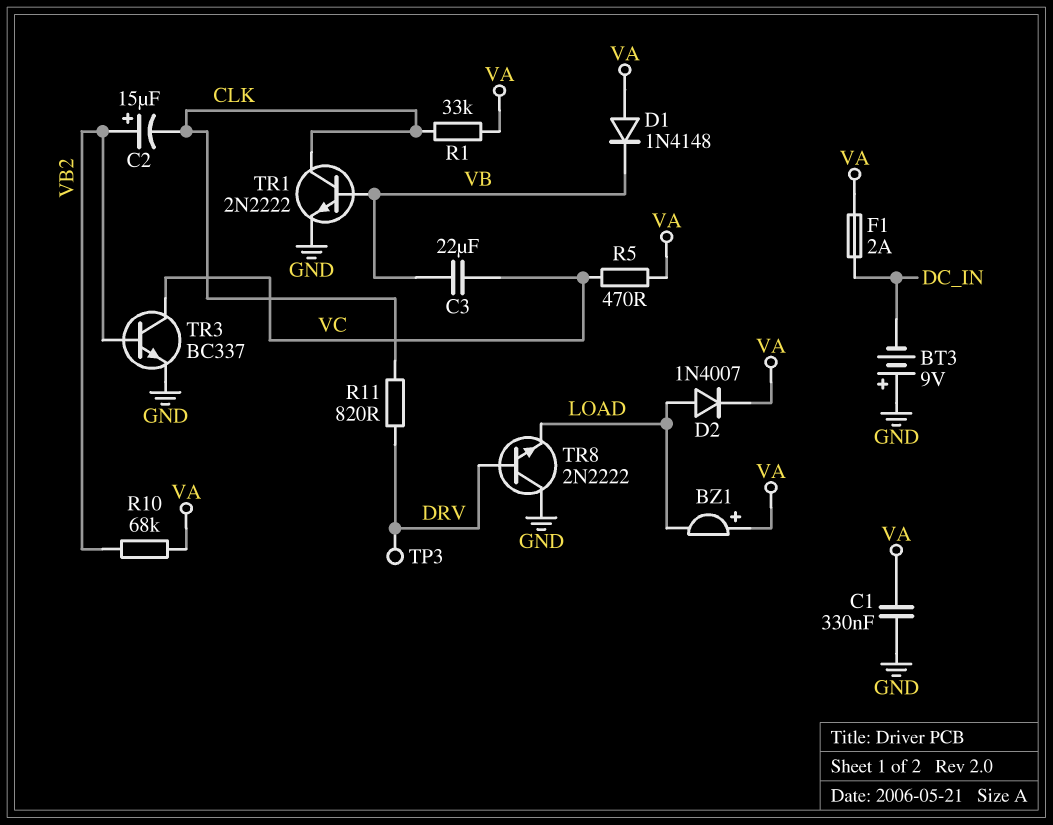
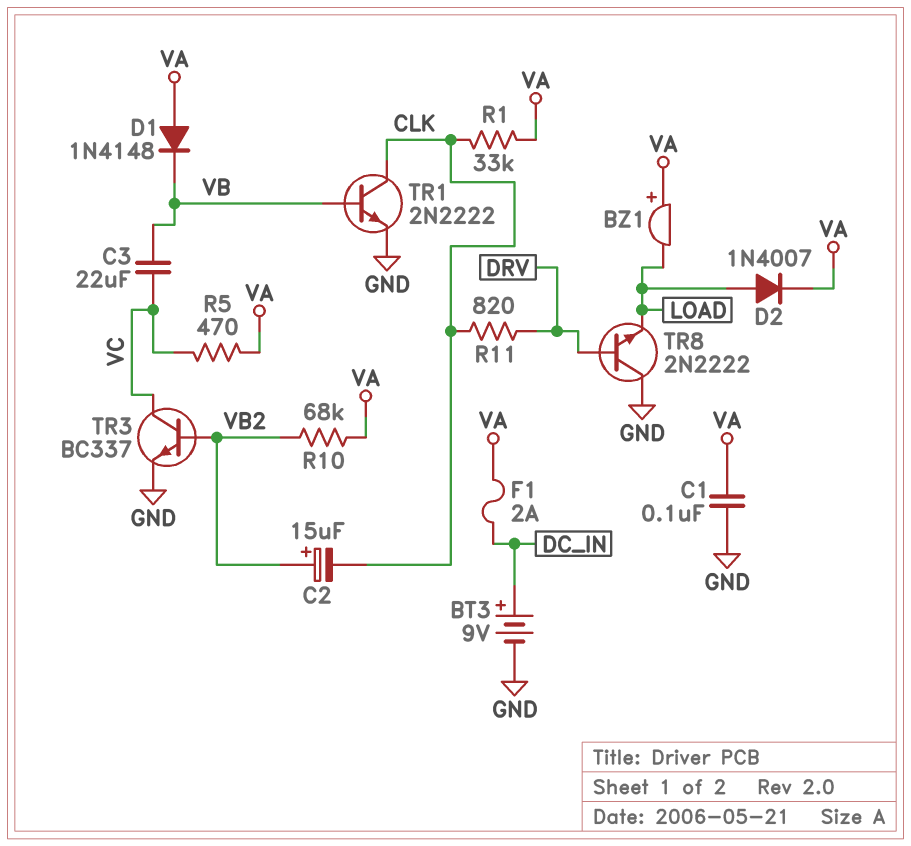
BT3: 9V (plus GND, minus DC_IN) -> 9V (plus DC_IN, minus GND)
C1: 330nF (GND, VA) -> 100nF (GND, VA)
TP3: test point (DRV) -> none

